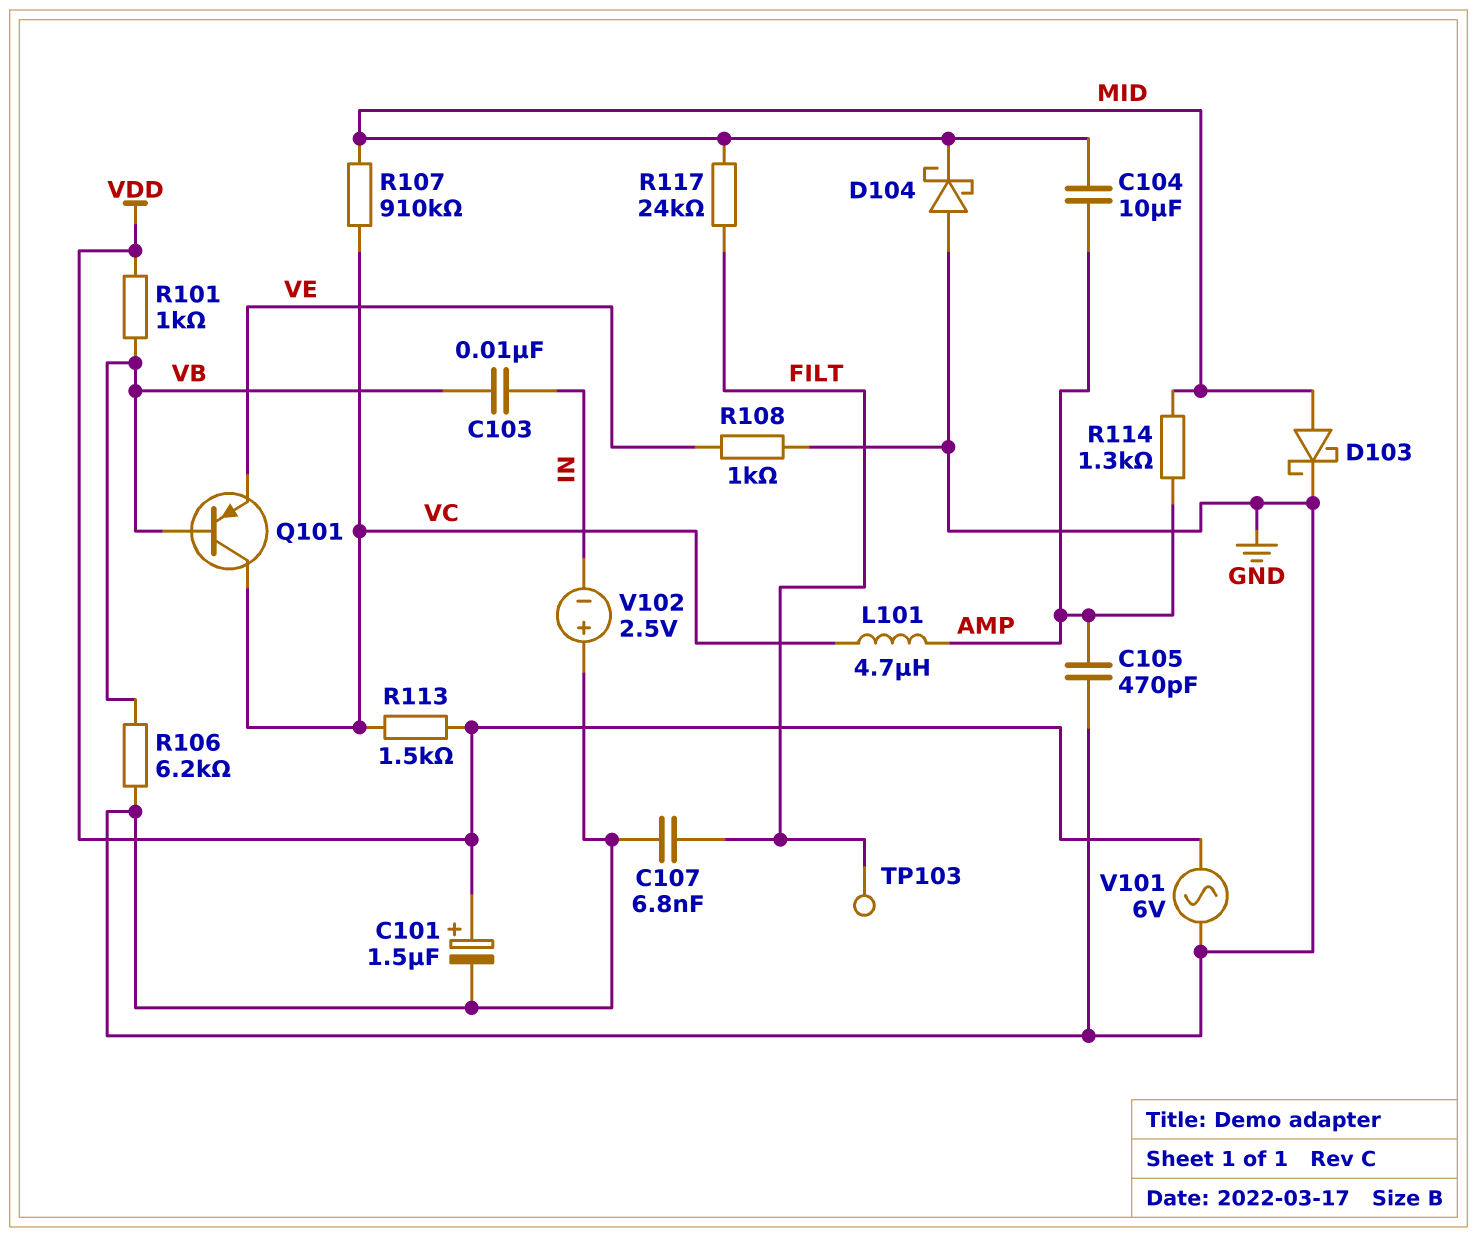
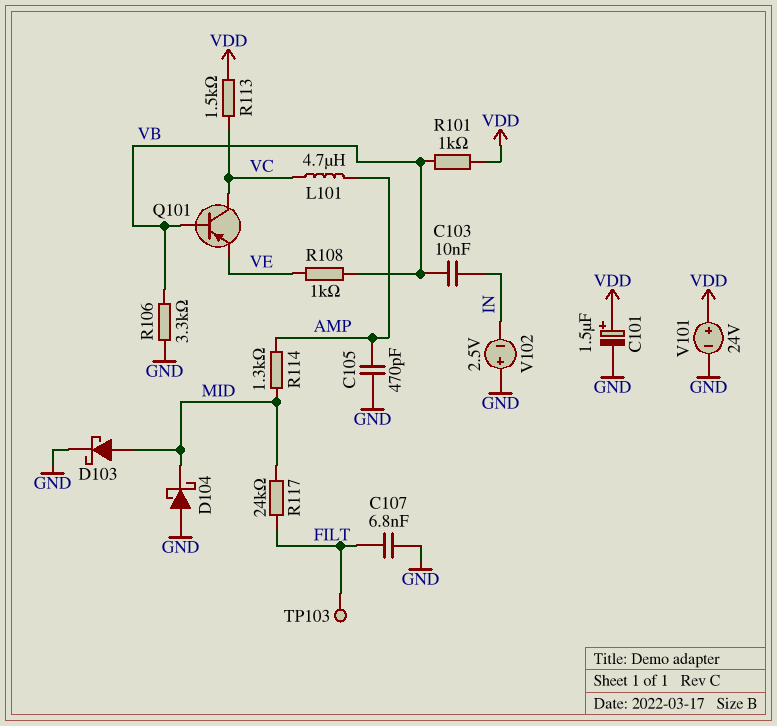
C104: 10uF (AMP, MID) -> none
R106: 6.2k (GND, VB) -> 3.3k (GND, VB)
R107: 910k (MID, VC) -> none
R108: 1k (GND, VE) -> 1k (VB, VE)
V101: AC 6V (GND, VDD) -> 24V (plus VDD, minus GND)

